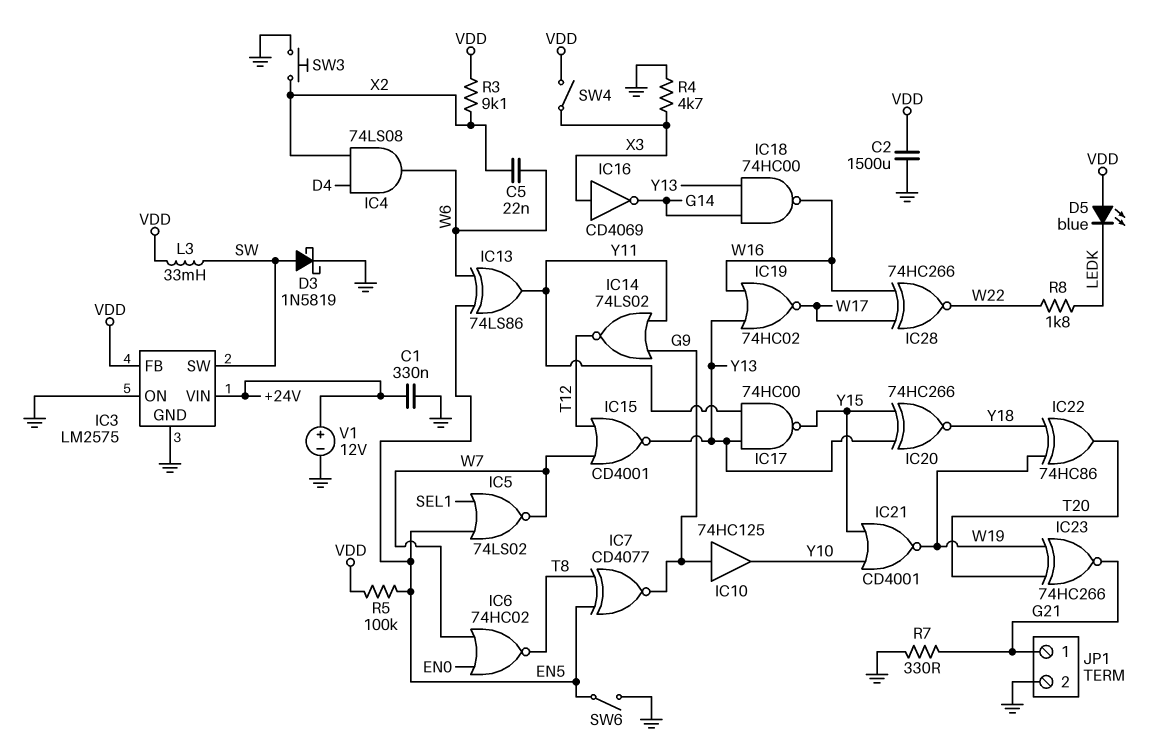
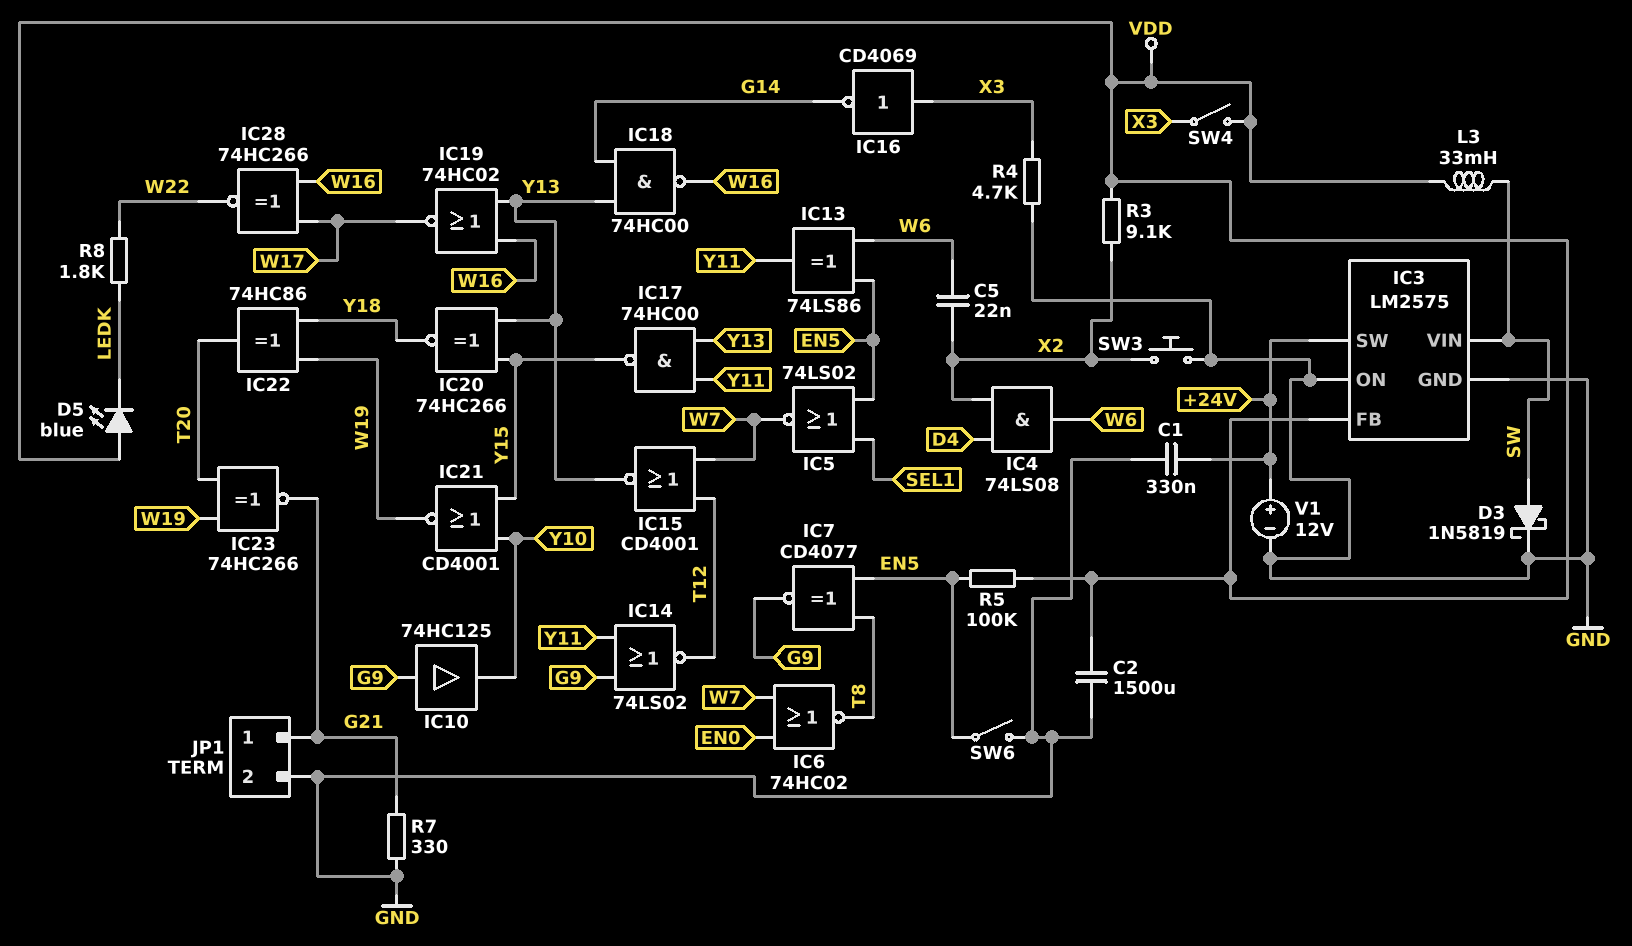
IC3 pin SW: SW -> +24V
IC3 pin VIN: +24V -> SW

